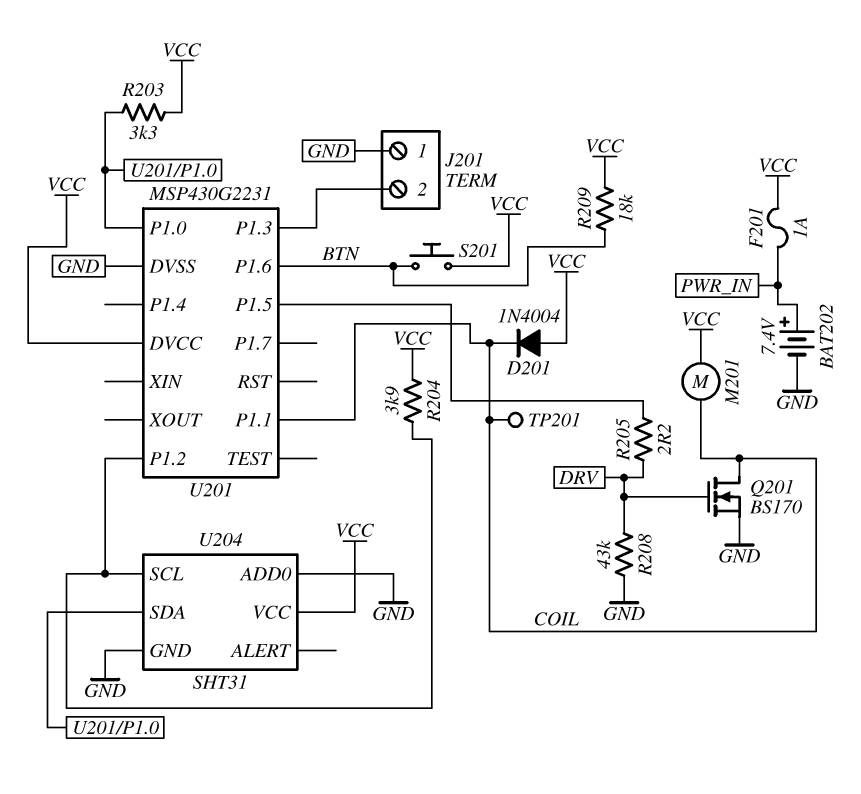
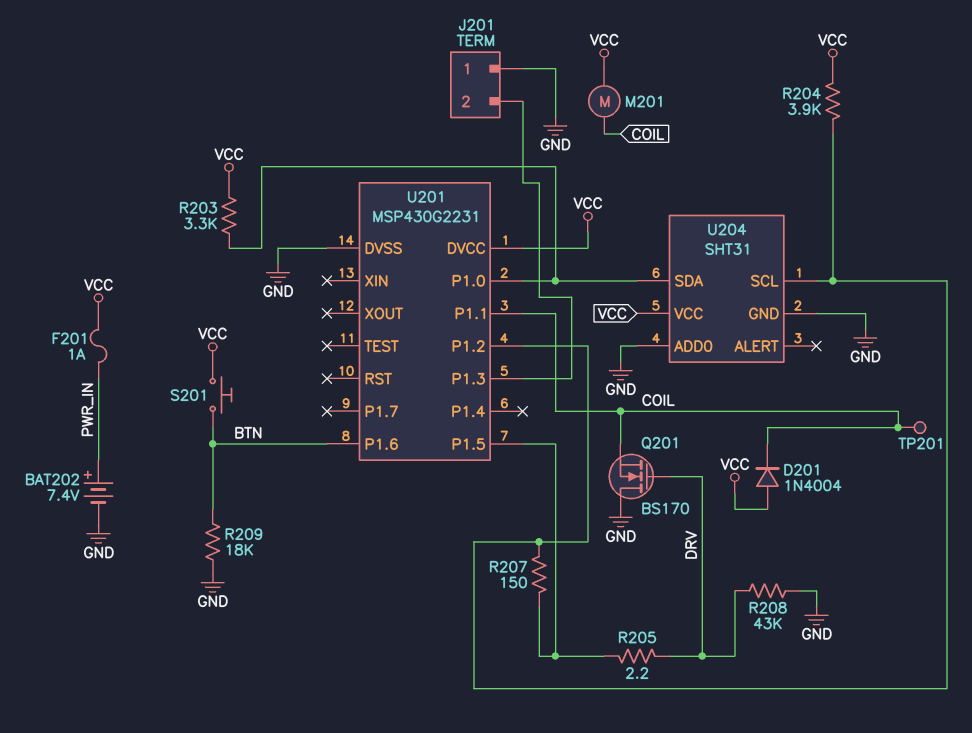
Q201: NMOS BS170 (G DRV, D COIL, S GND) -> NMOS BS170 (G DRV, D GND, S COIL)
R207: none -> 150 (U201/P1.2, U201/P1.5)
R209: 18k (BTN, VCC) -> 18k (BTN, GND)

